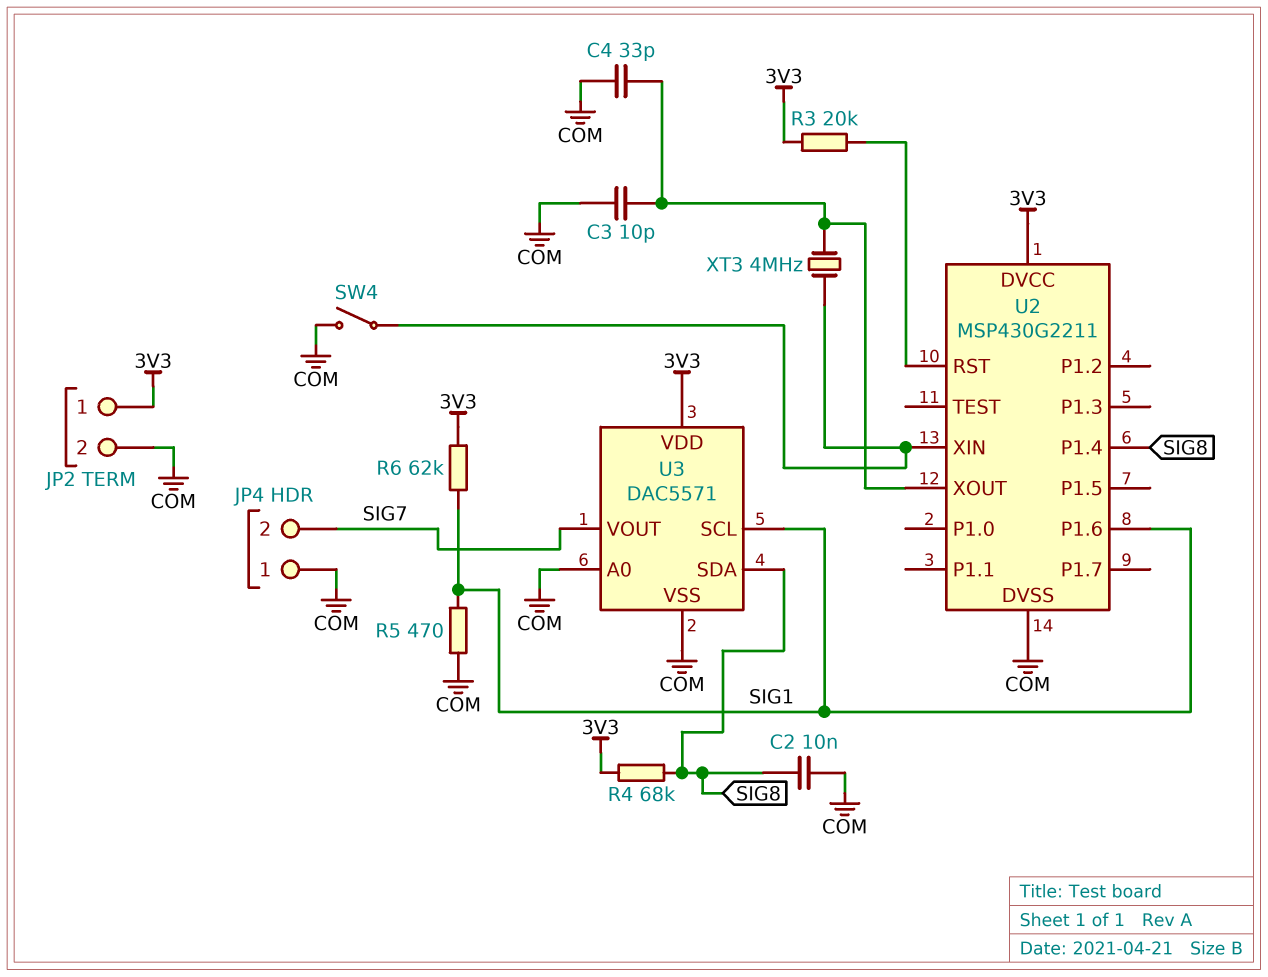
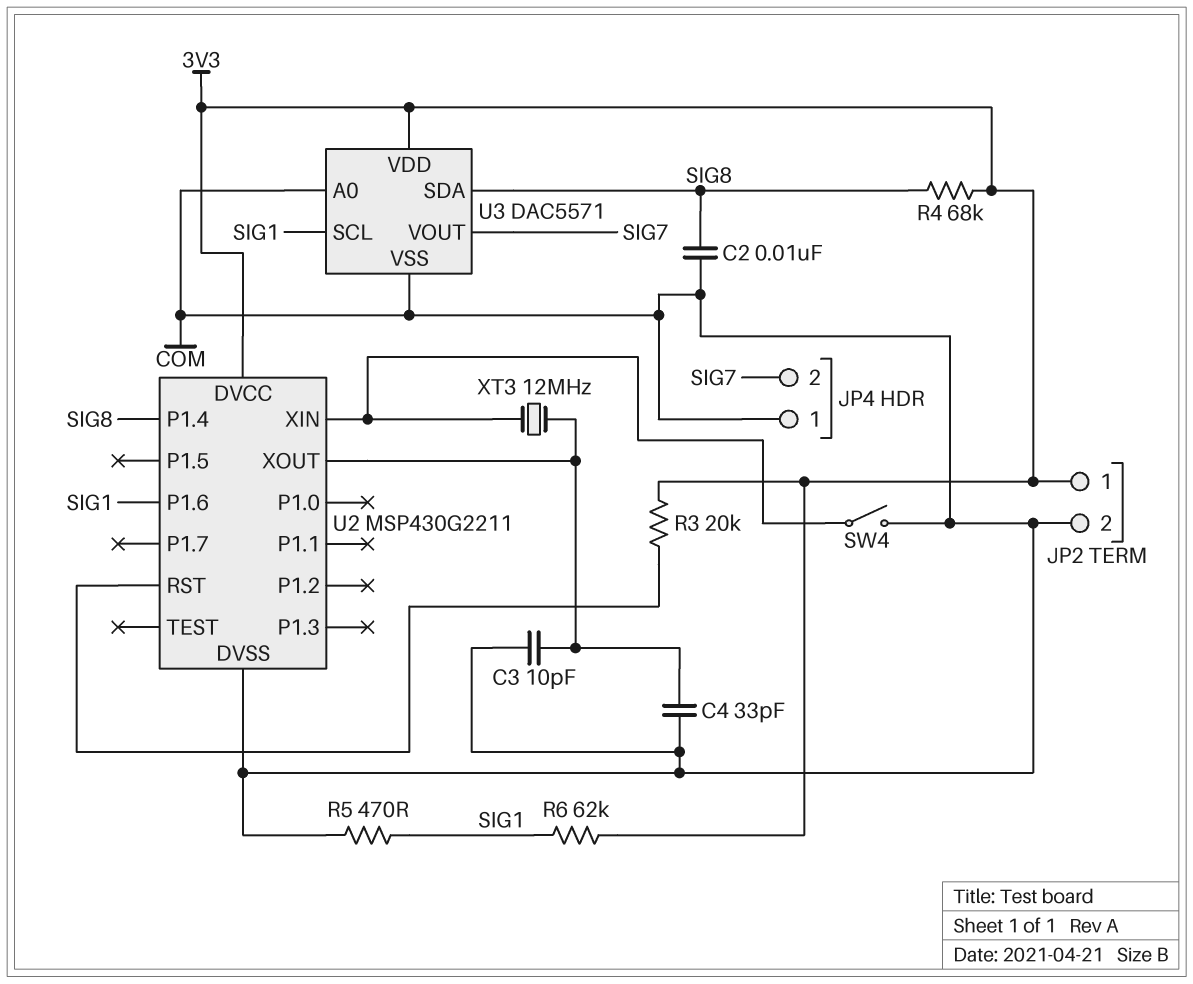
XT3: 4MHz (U2/XIN, U2/XOUT) -> 12MHz (U2/XIN, U2/XOUT)

